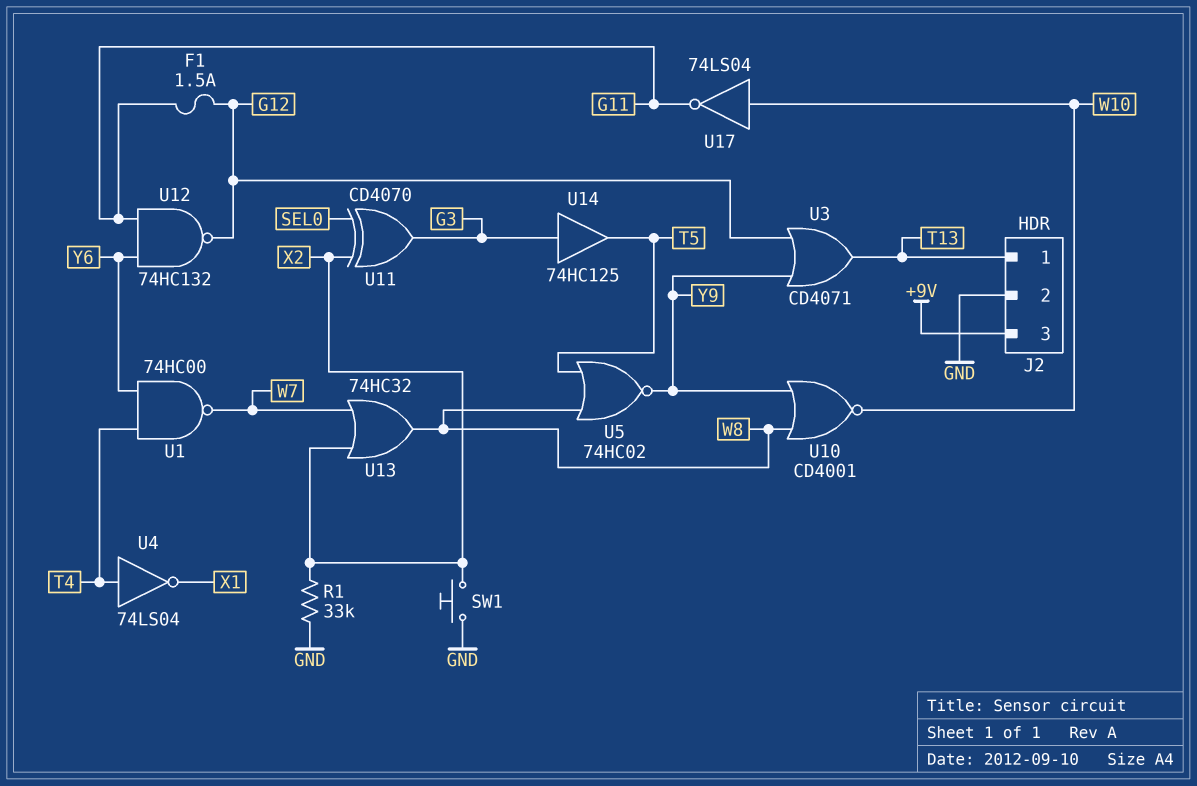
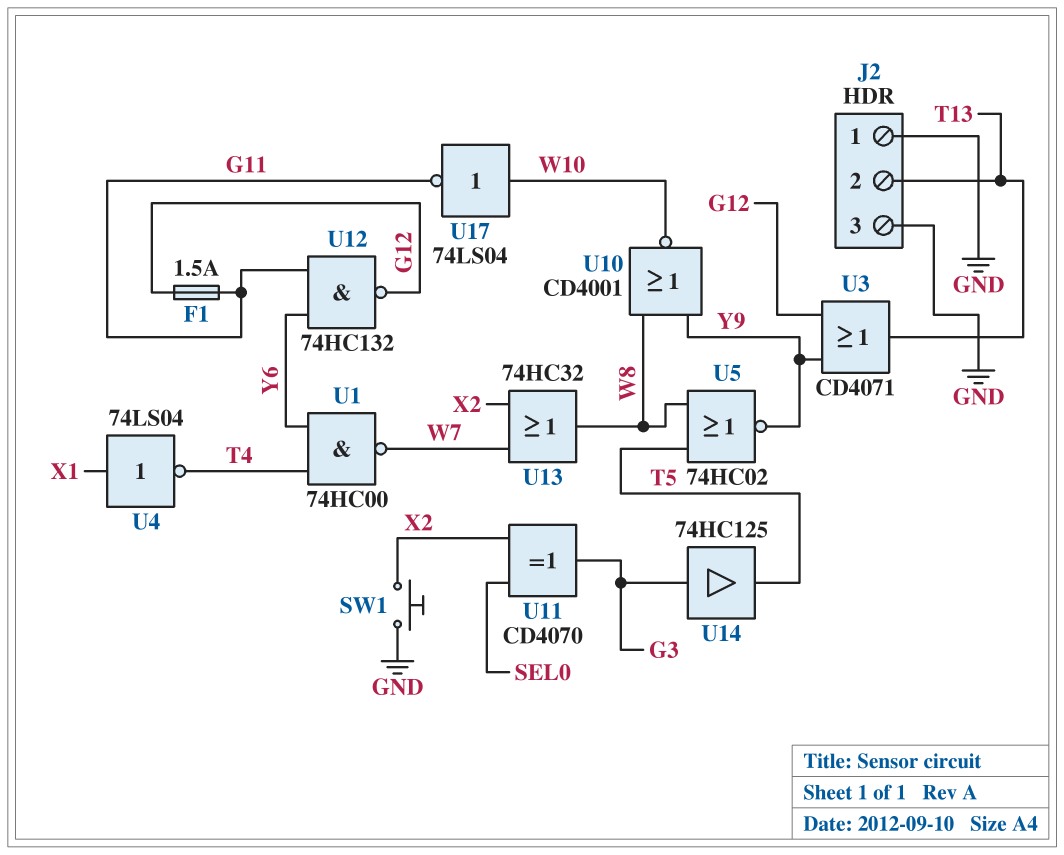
J2 pin 1: T13 -> GND
J2 pin 2: GND -> T13
J2 pin 3: +9V -> GND
R1: 33k (GND, X2) -> none
U4: NOT 74LS04 (in T4, out X1) -> NOT 74LS04 (in X1, out T4)

